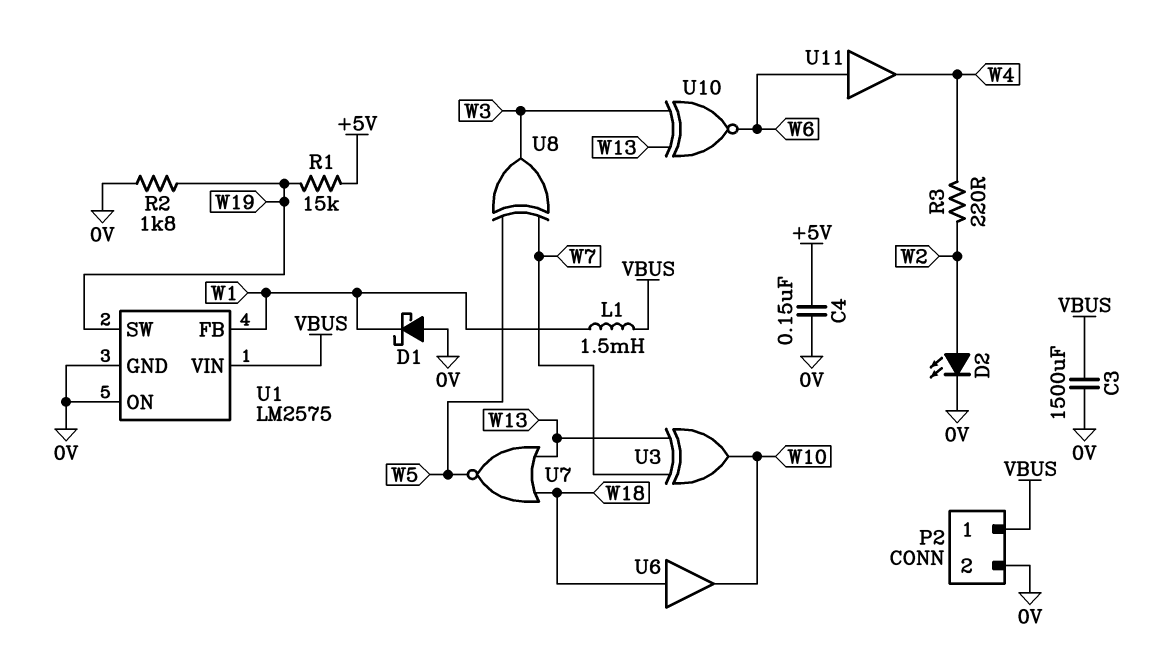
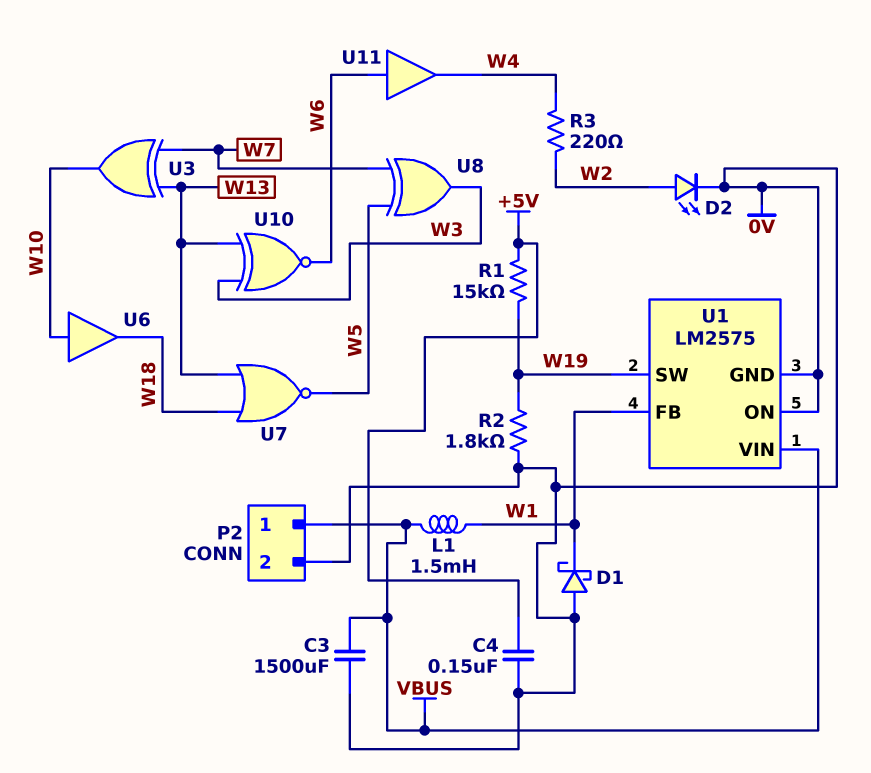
U6: buffer (in W18, out W10) -> buffer (in W10, out W18)

